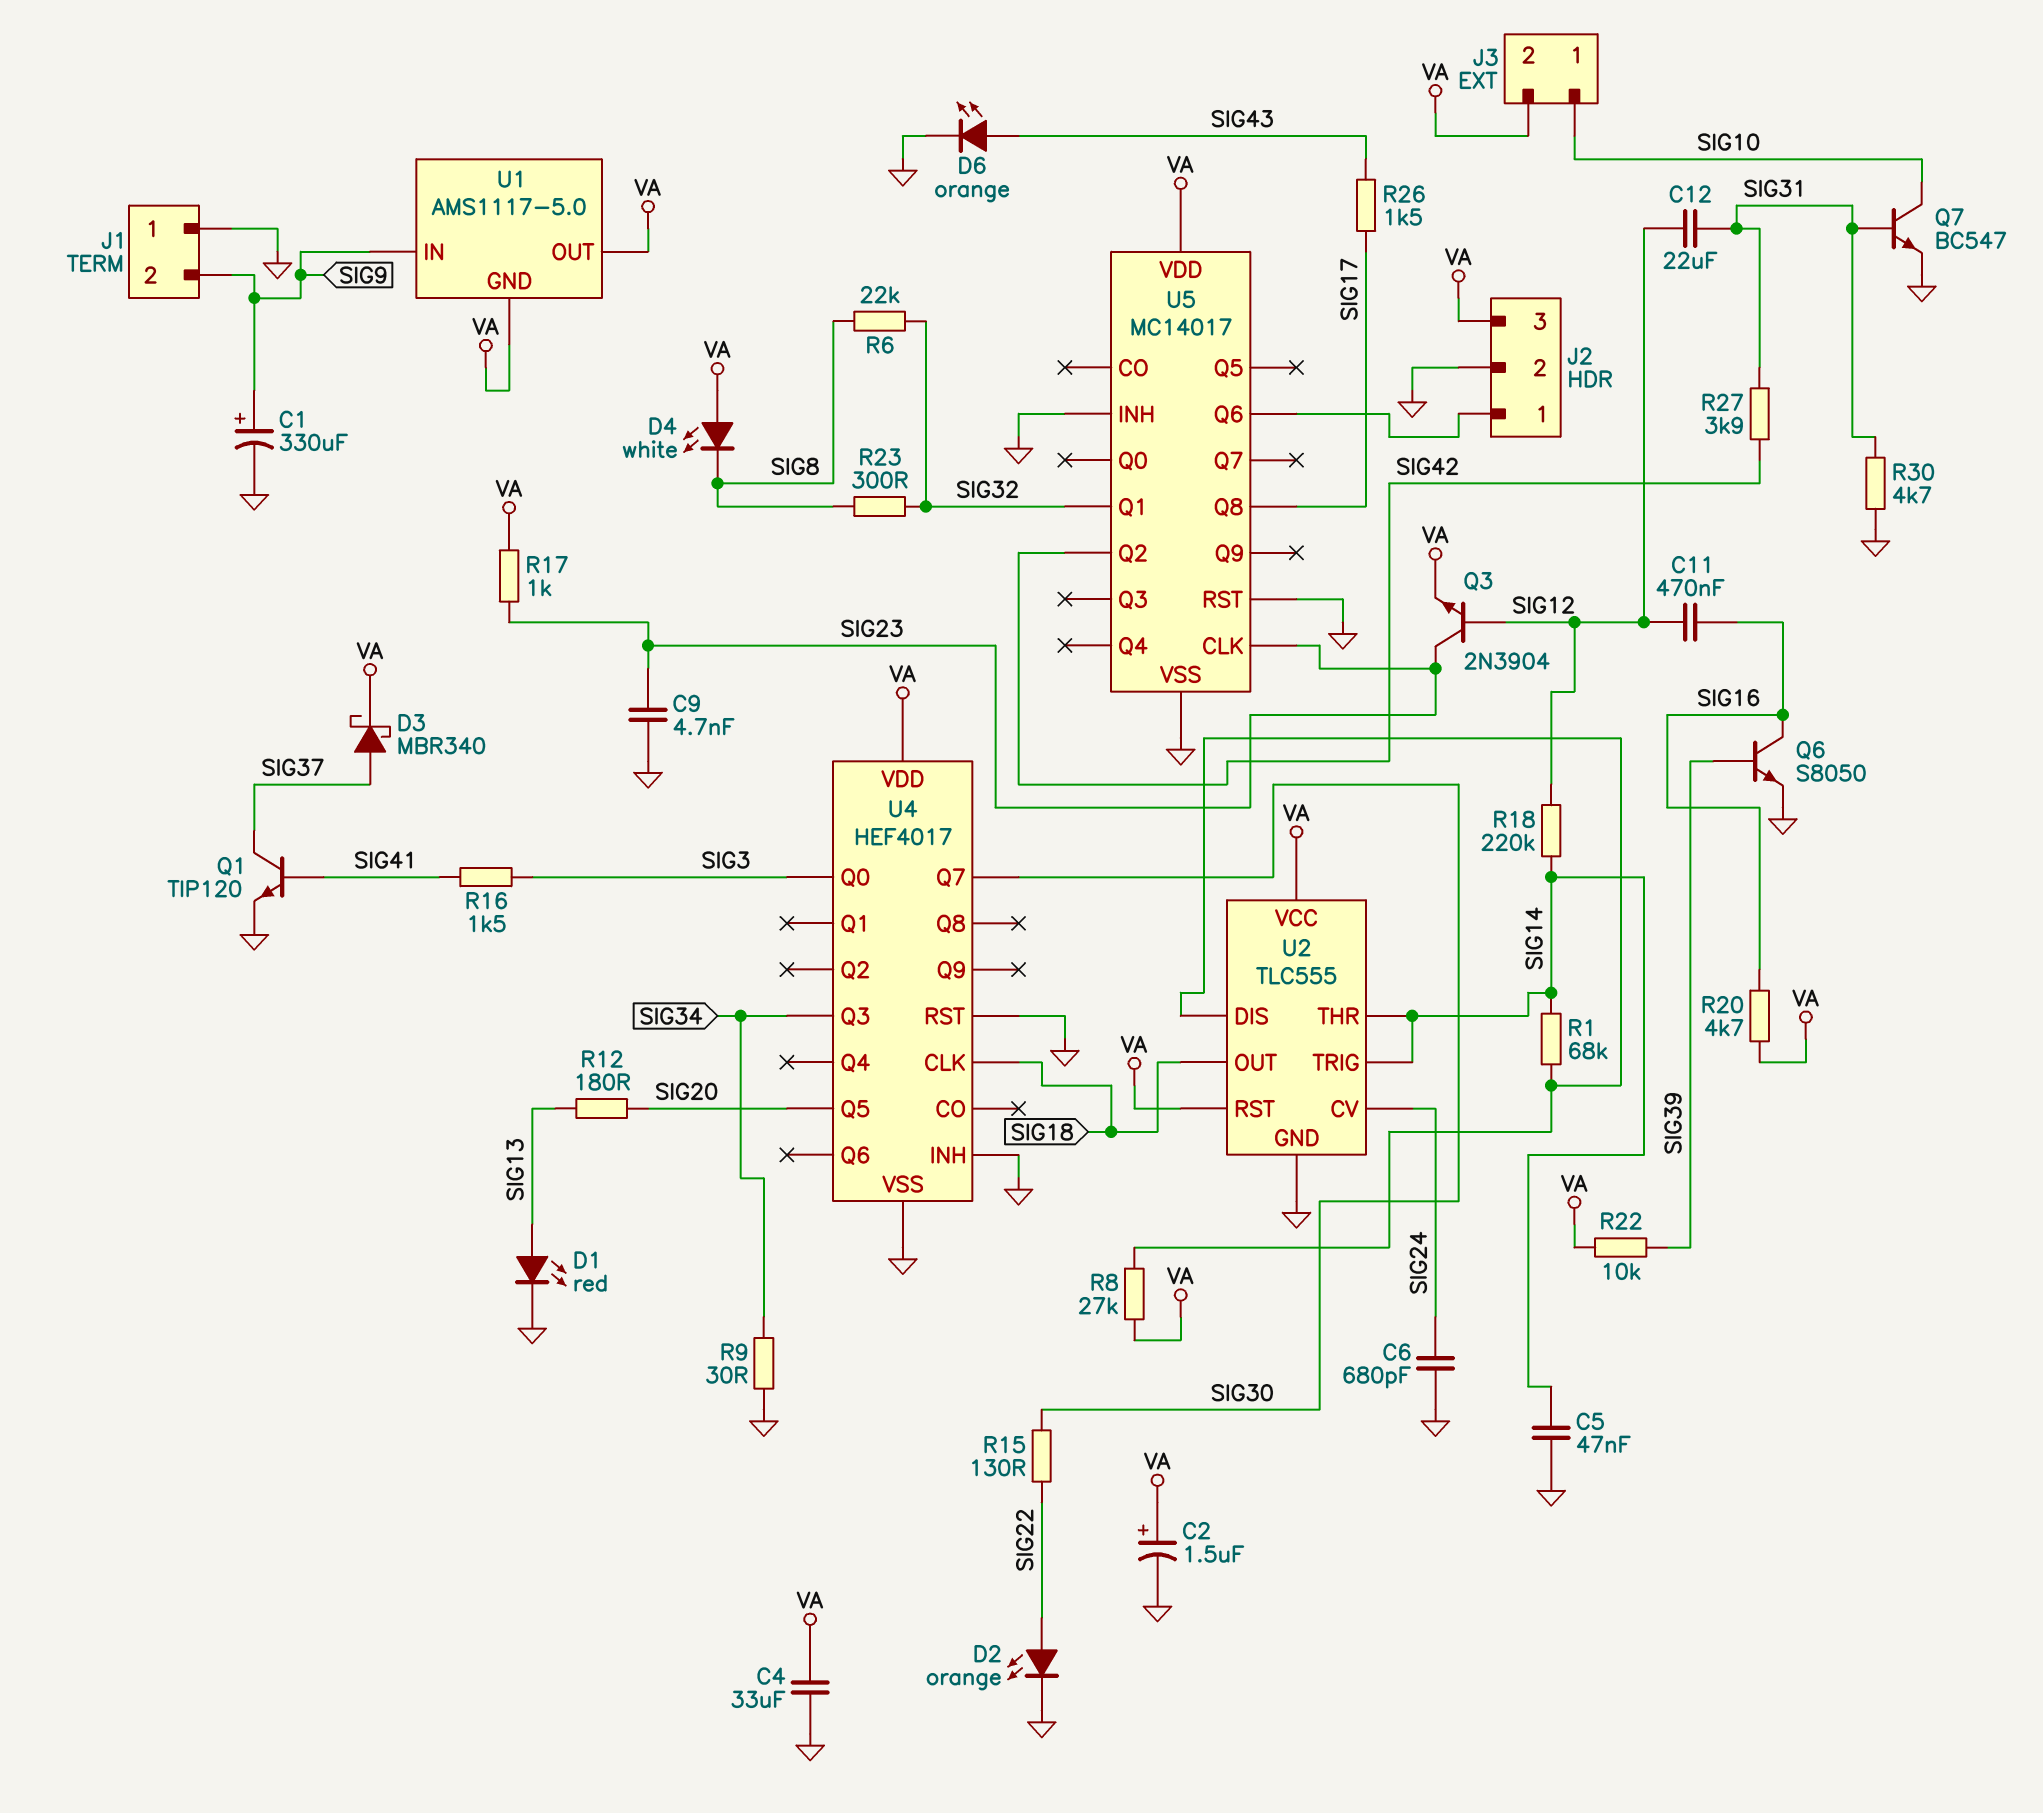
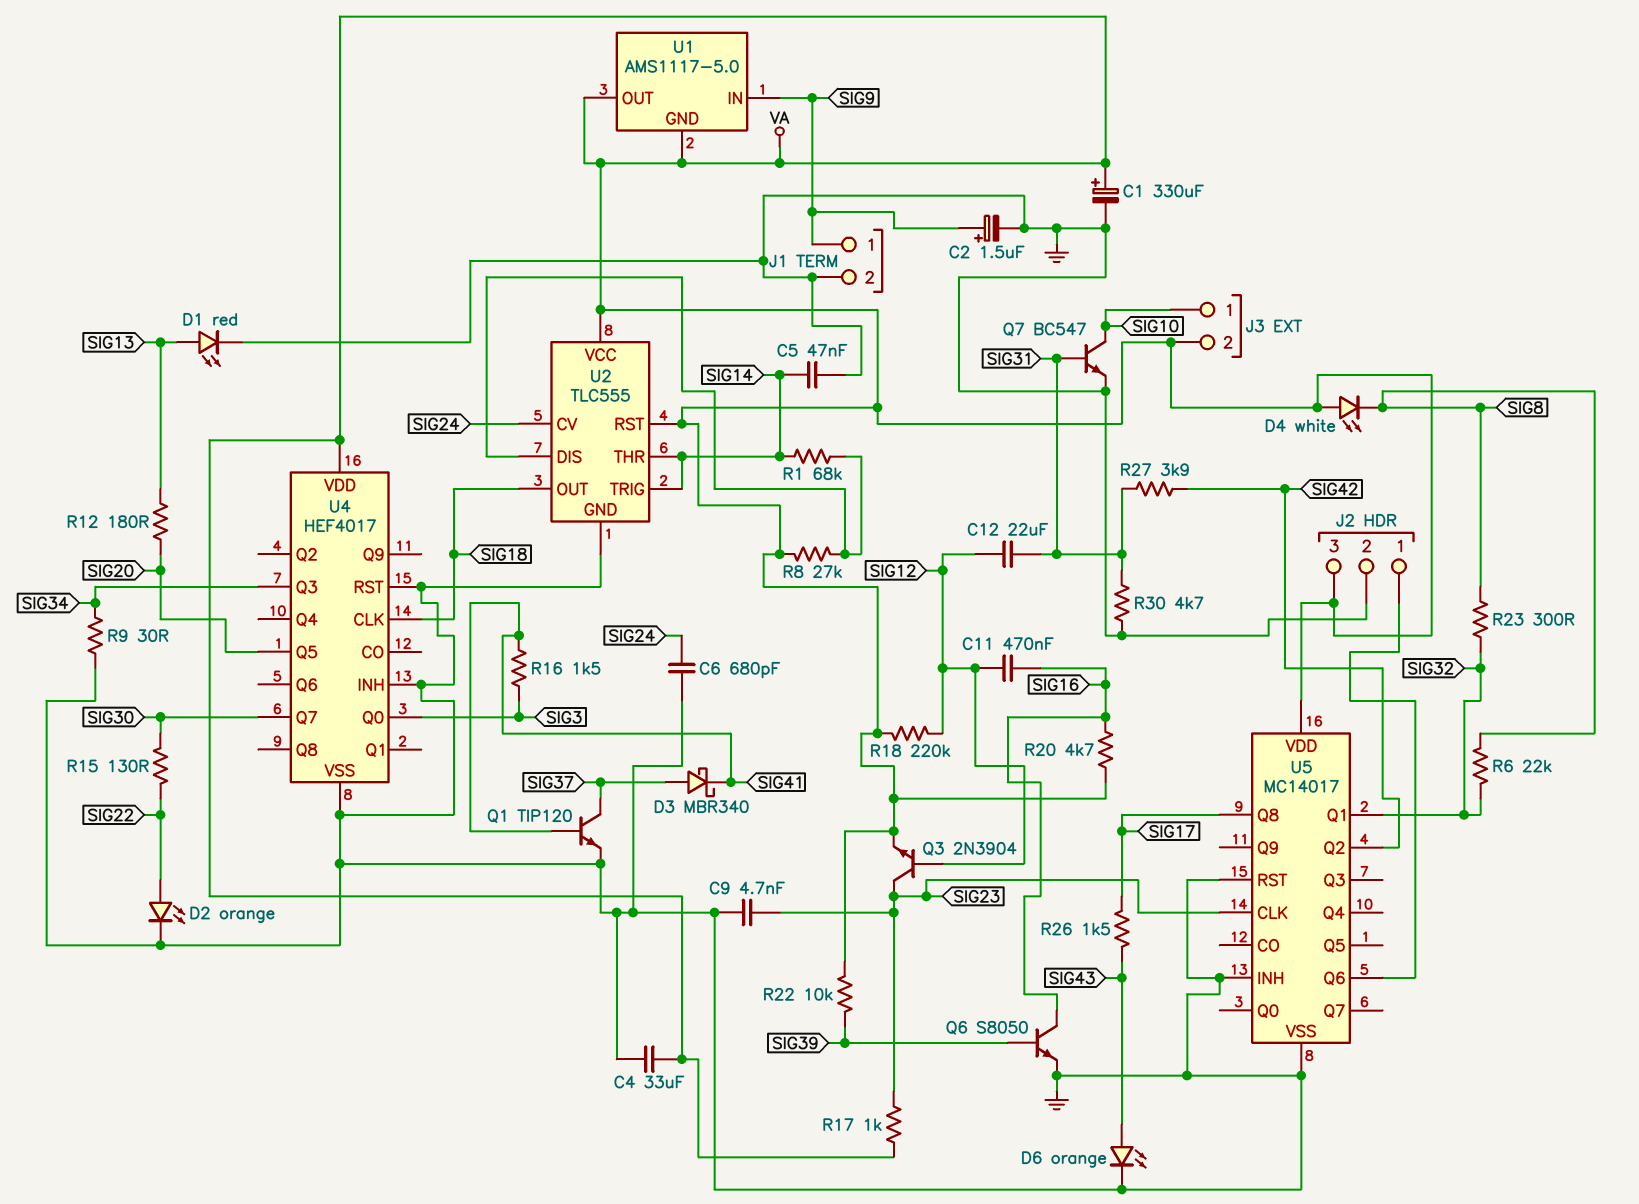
C1: 330uF (plus SIG9, minus GND) -> 330uF (plus VA, minus GND)
C2: 1.5uF (plus VA, minus GND) -> 1.5uF (plus SIG9, minus GND)
D3: schottky MBR340 (A SIG37, K VA) -> schottky MBR340 (A SIG37, K SIG41)
J1 pin 1: GND -> SIG9
J1 pin 2: SIG9 -> GND
R18: 220k (SIG12, SIG14) -> 220k (SIG12, VA)

